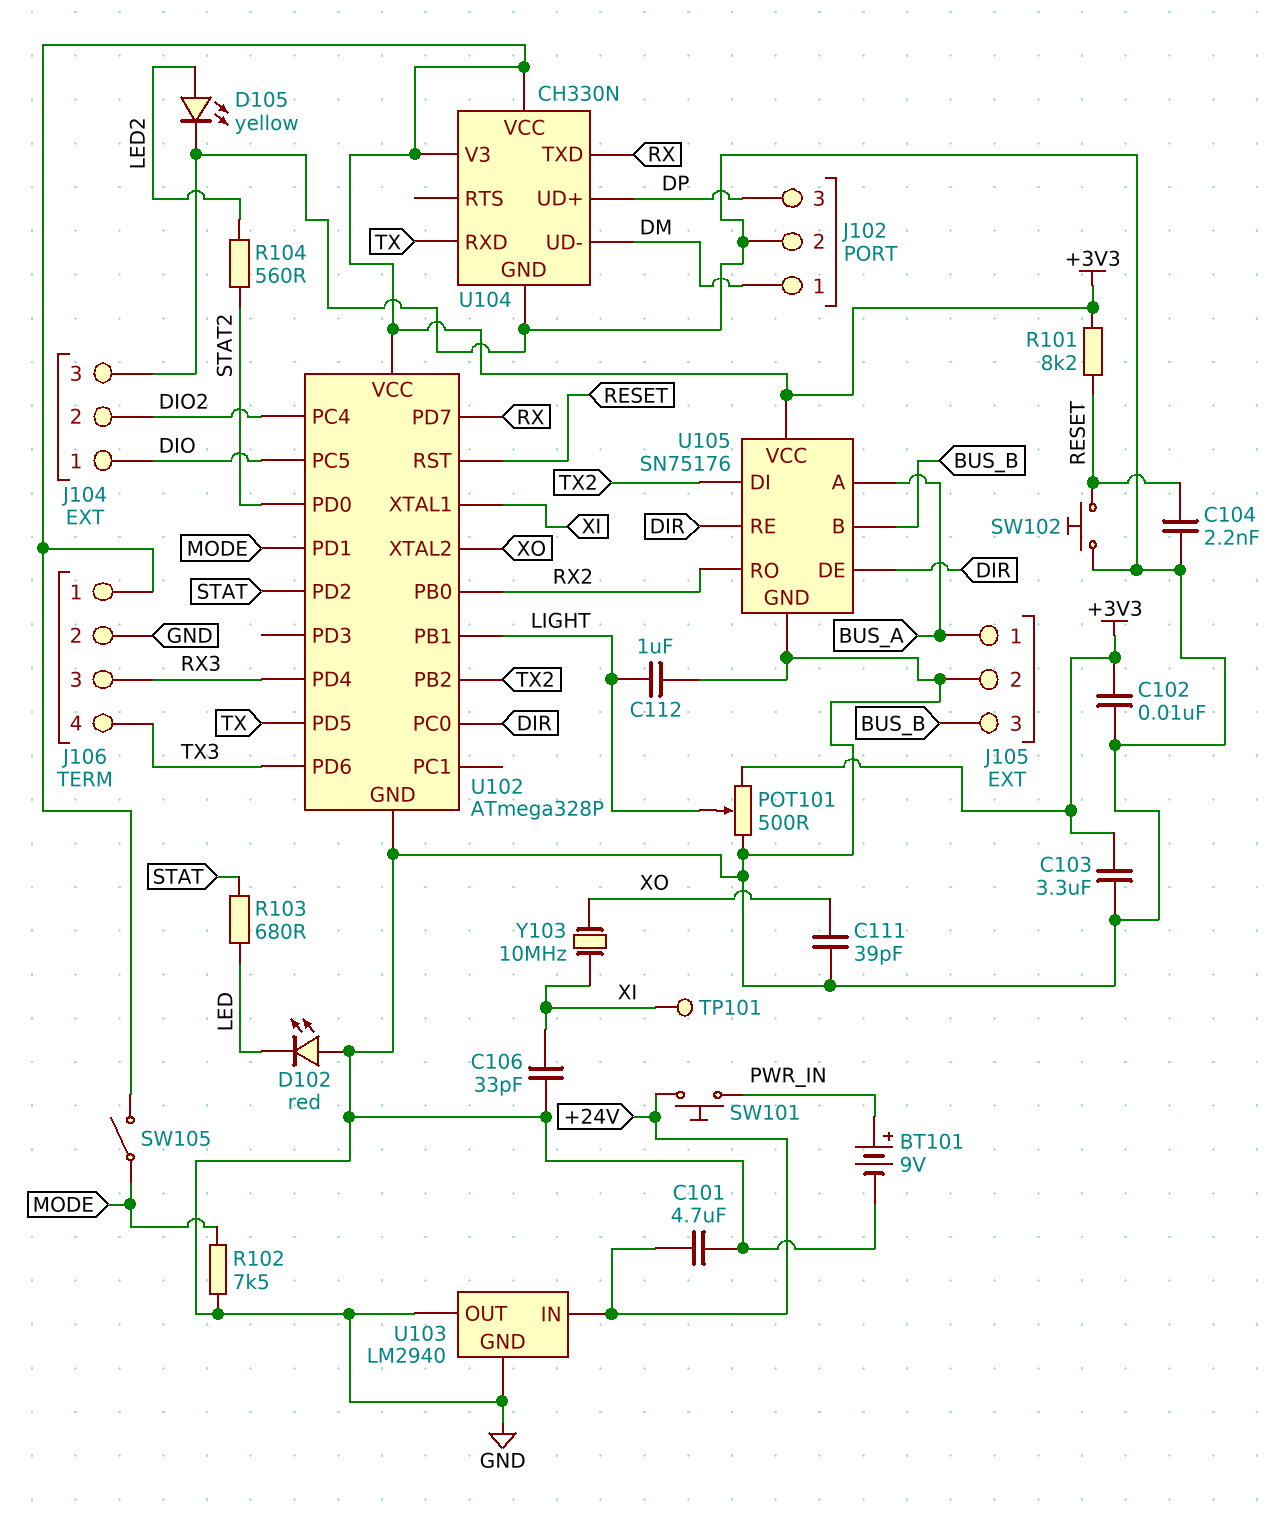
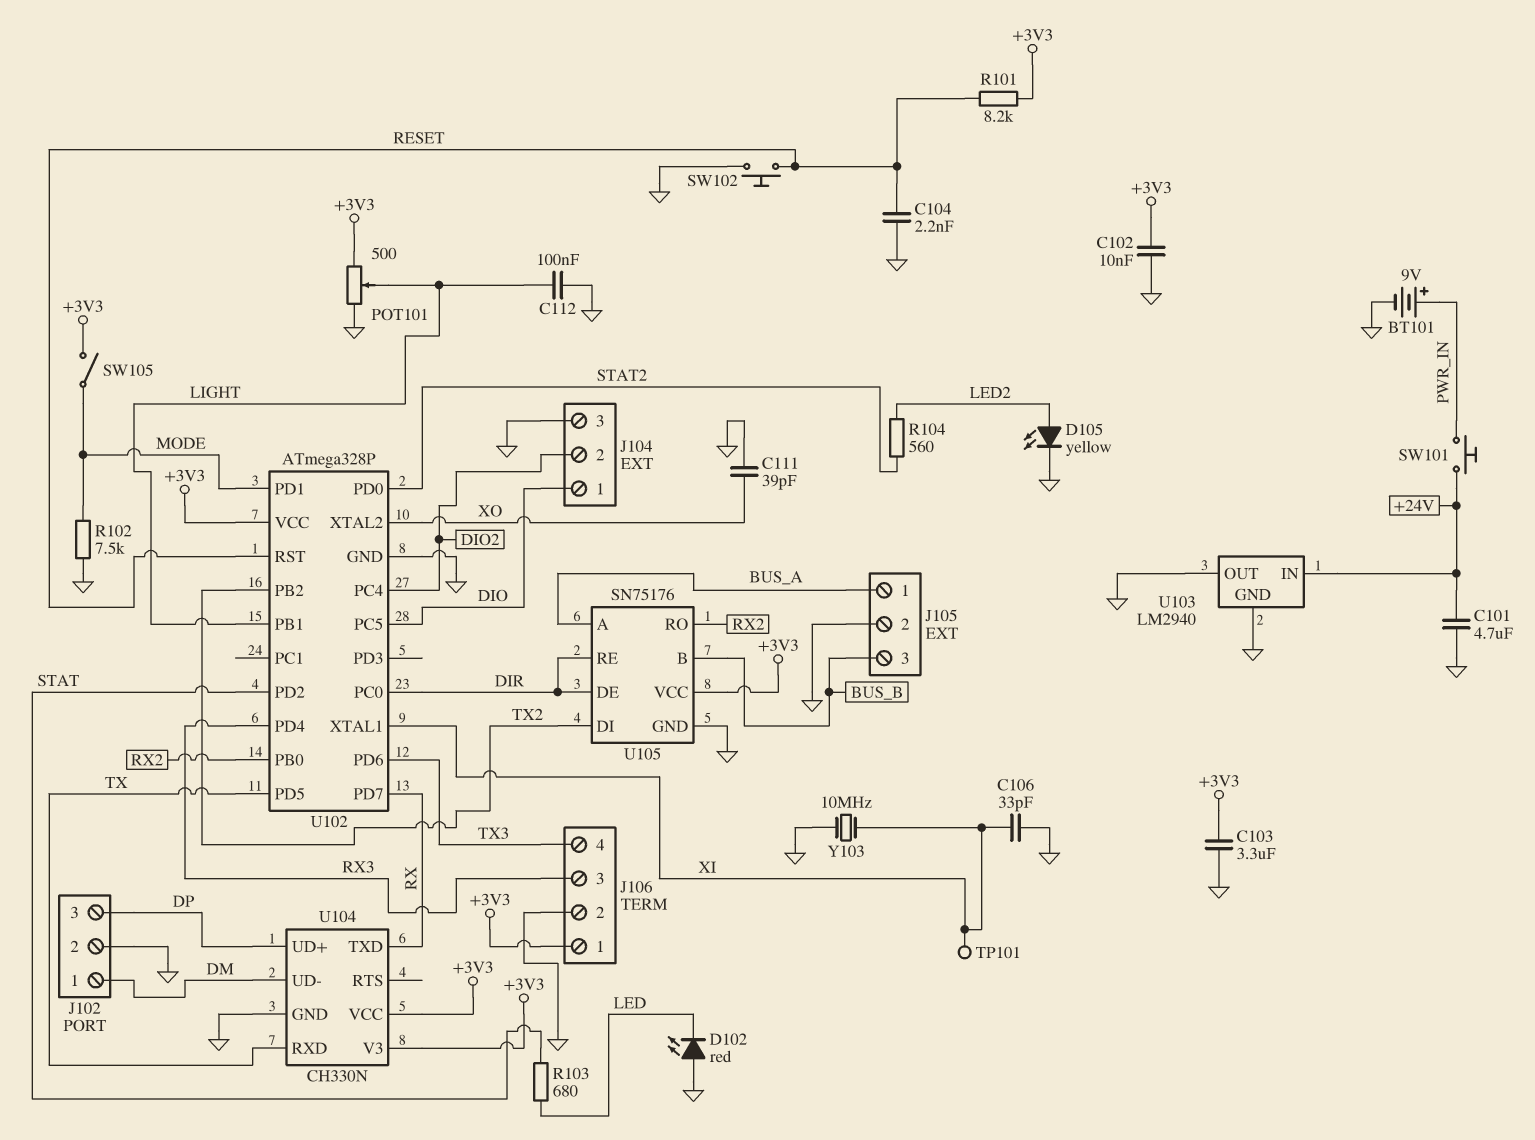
C112: 1uF (GND, LIGHT) -> 100nF (GND, LIGHT)
Y103: 10MHz (XI, XO) -> 10MHz (GND, XI)

